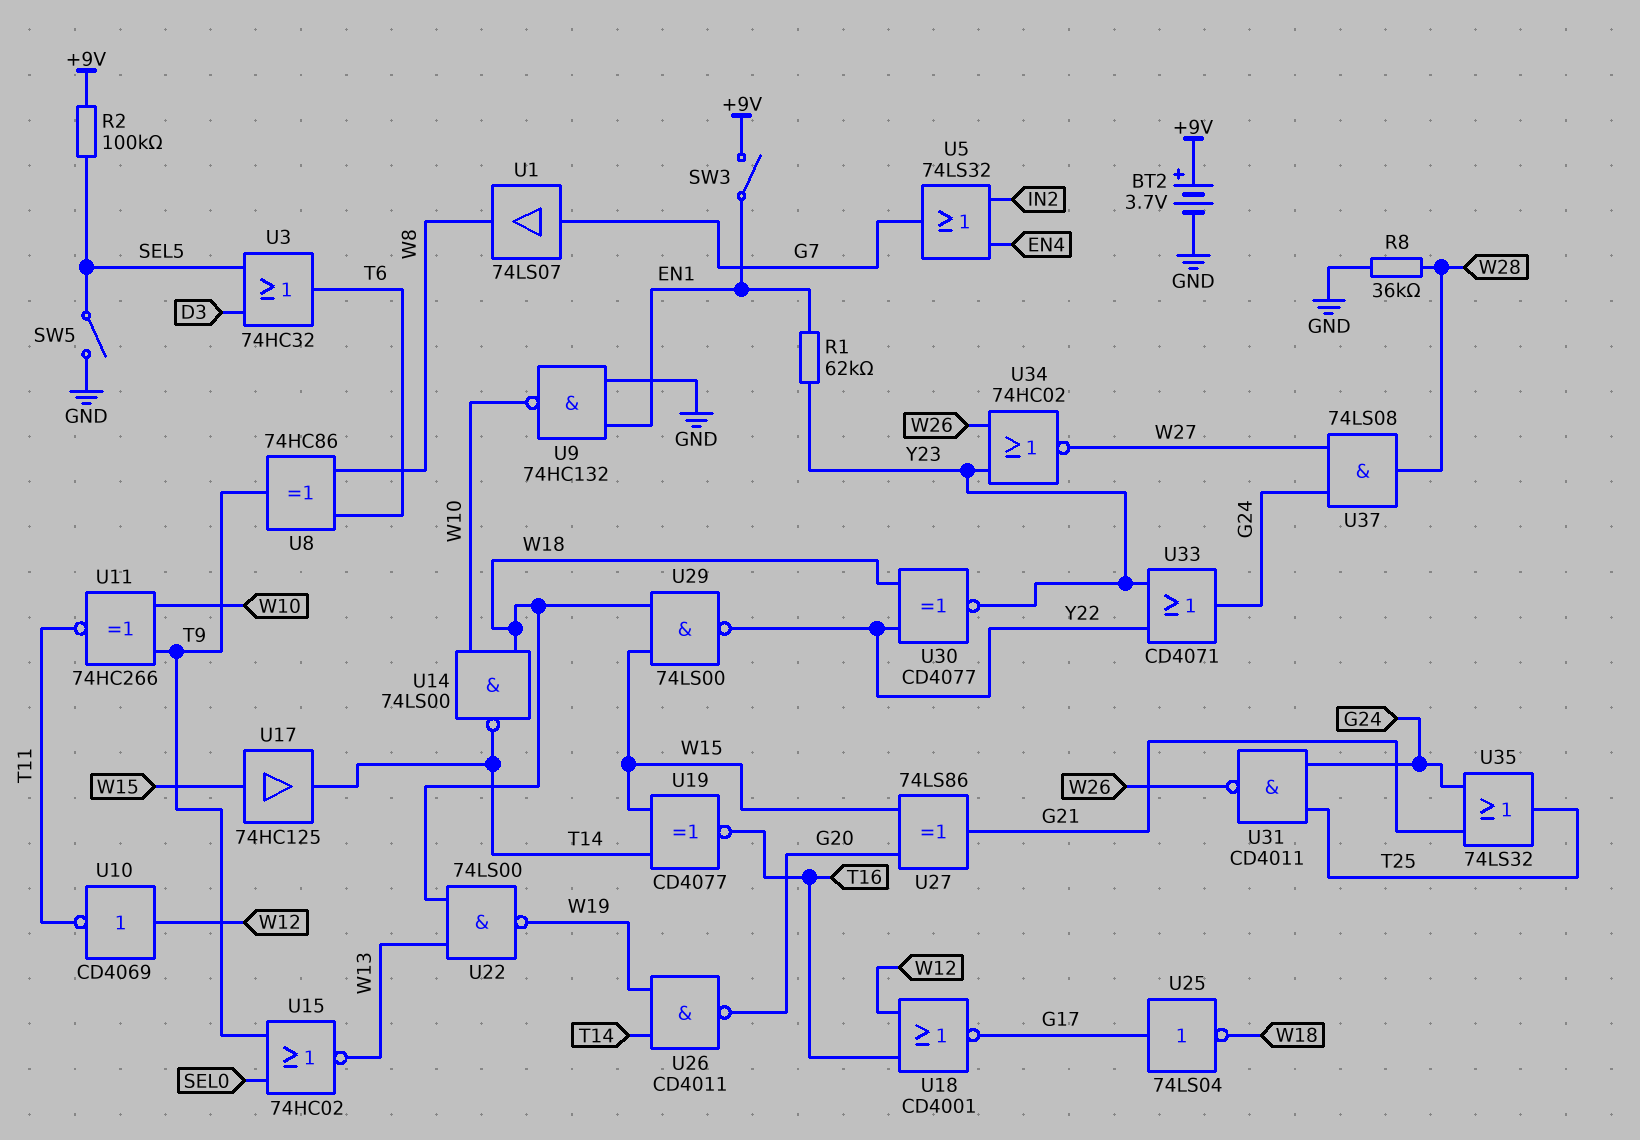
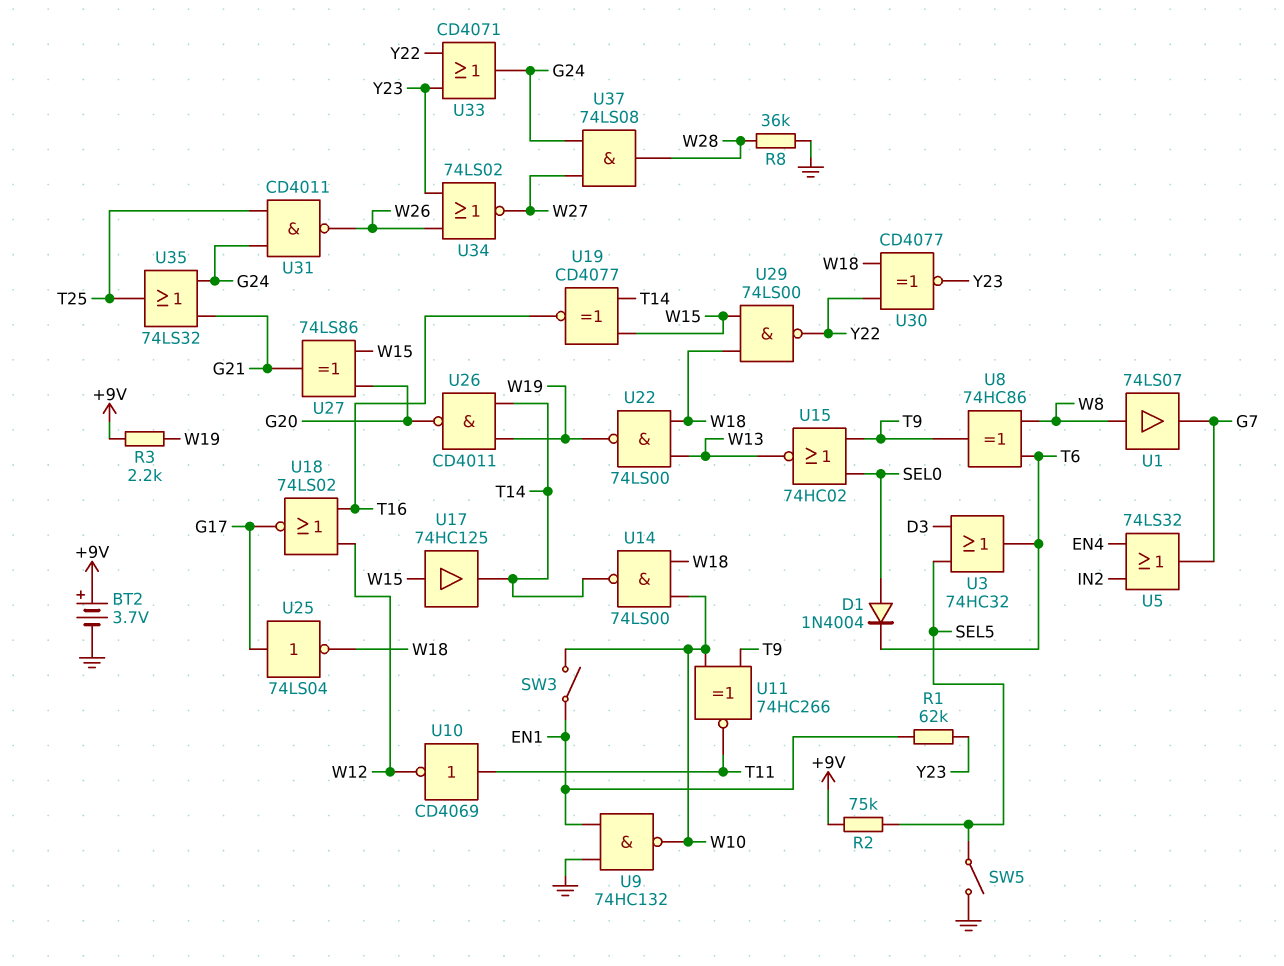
D1: none -> diode 1N4004 (A SEL0, K T6)
R2: 100k (+9V, SEL5) -> 75k (+9V, SEL5)
R3: none -> 2.2k (+9V, W19)
SW3: switch (+9V, EN1) -> switch (EN1, W10)
U1: buffer 74LS07 (in G7, out W8) -> buffer 74LS07 (in W8, out G7)
U10: NOT CD4069 (in W12, out T11) -> NOT CD4069 (in T11, out W12)
U18: NOR CD4001 (in T16, in W12, out G17) -> NOR 74LS02 (in T16, in W12, out G17)
U34: NOR 74HC02 (in W26, in Y23, out W27) -> NOR 74LS02 (in W26, in Y23, out W27)

